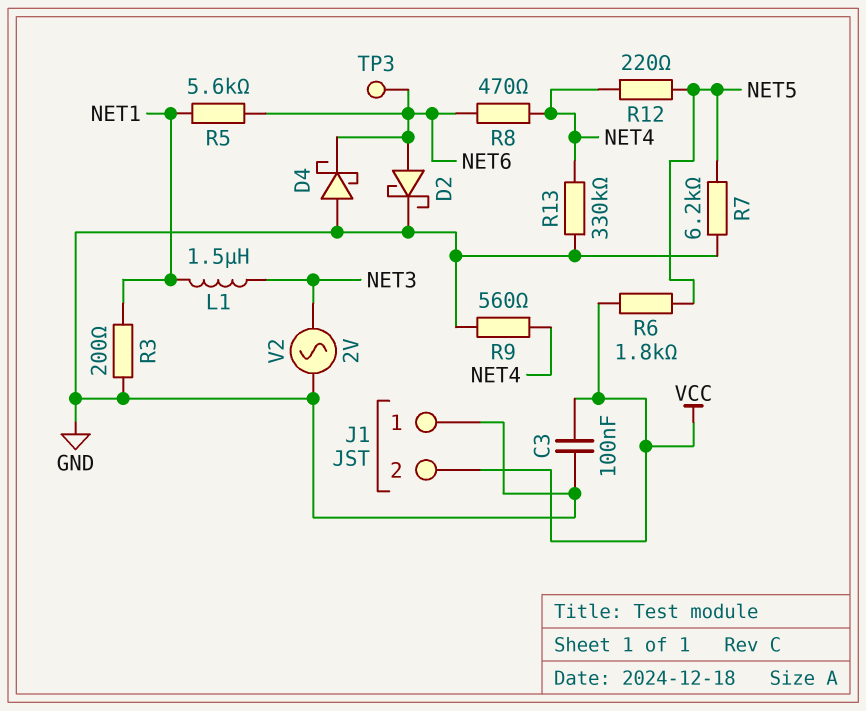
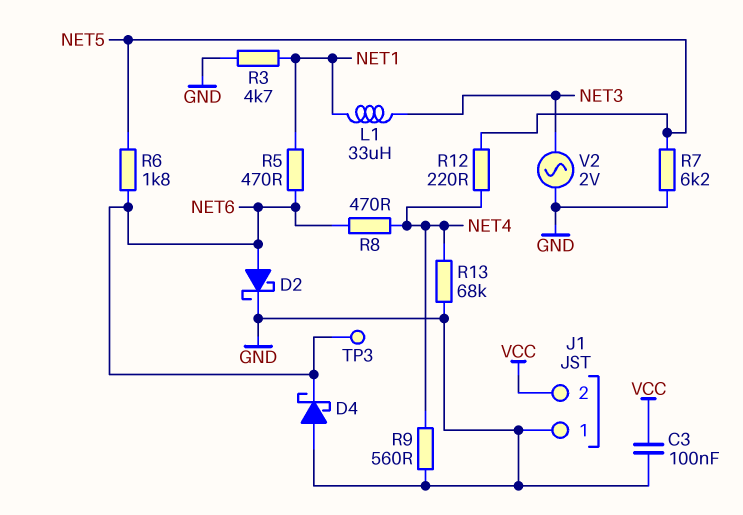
L1: 1.5uH (NET1, NET3) -> 33uH (NET1, NET3)
R3: 200 (GND, NET1) -> 4.7k (GND, NET1)
R5: 5.6k (NET1, NET6) -> 470 (NET1, NET6)
R6: 1.8k (NET5, VCC) -> 1.8k (NET5, NET6)
R13: 330k (GND, NET4) -> 68k (GND, NET4)

